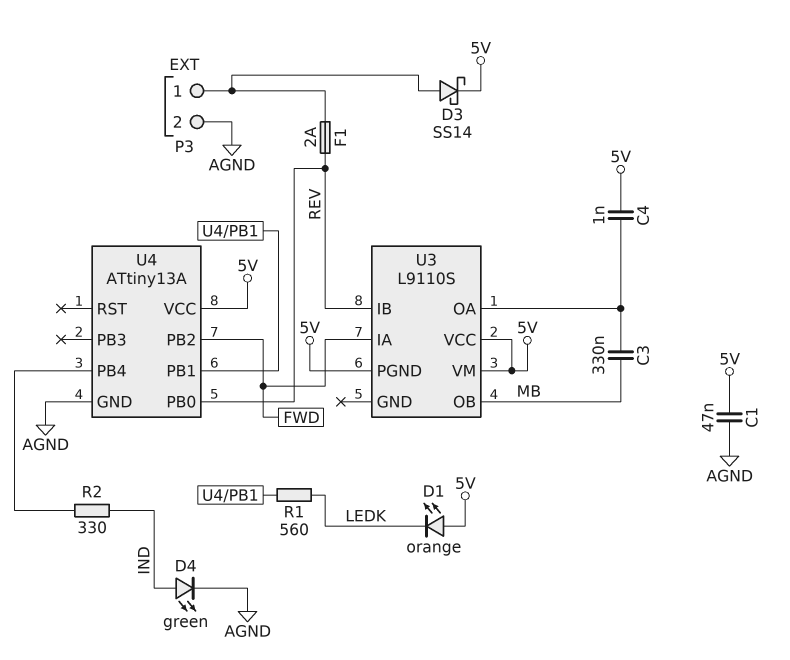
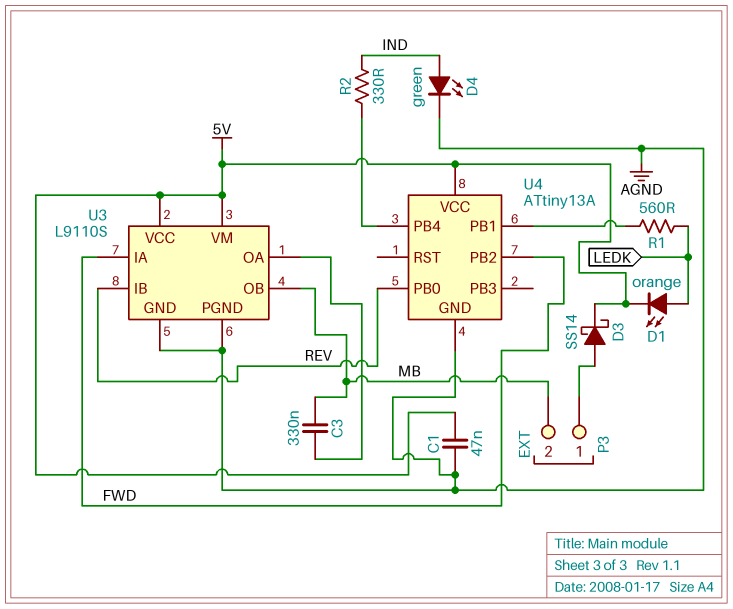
C4: 1nF (5V, U3/OA) -> none
D1: LED orange (A 5V, K LEDK) -> LED orange (A LEDK, K 5V)
F1: 2A (P3/1, REV) -> none
P3 pin 2: AGND -> MB
U3 pin GND: none -> AGND
U3 pin PGND: 5V -> AGND

